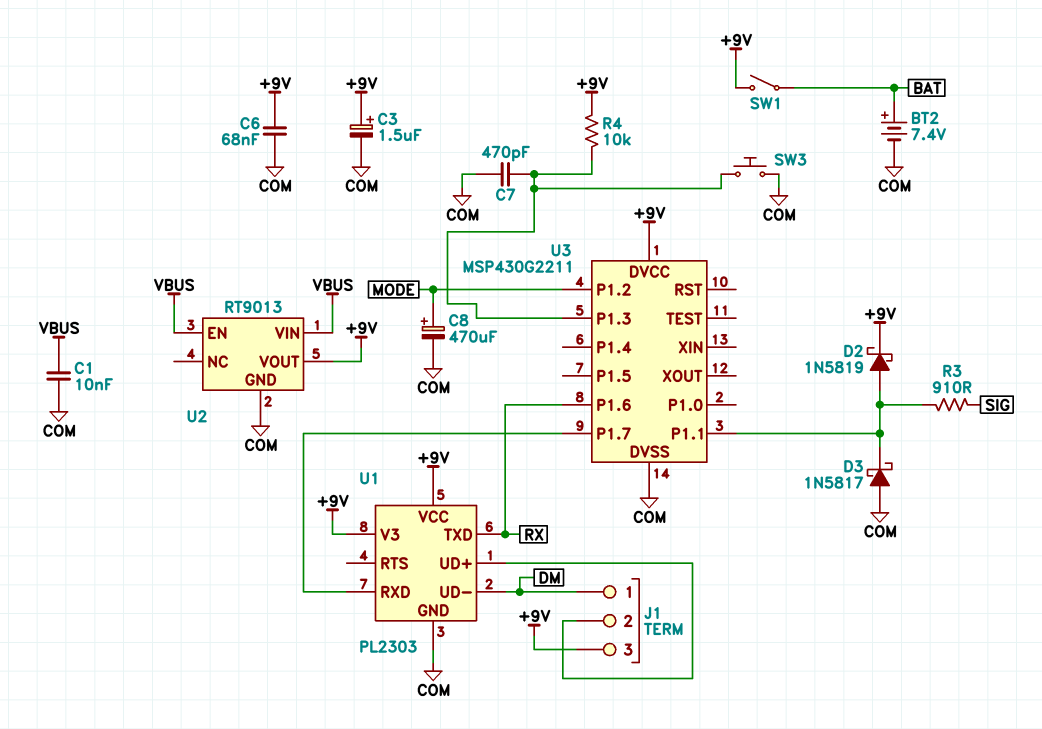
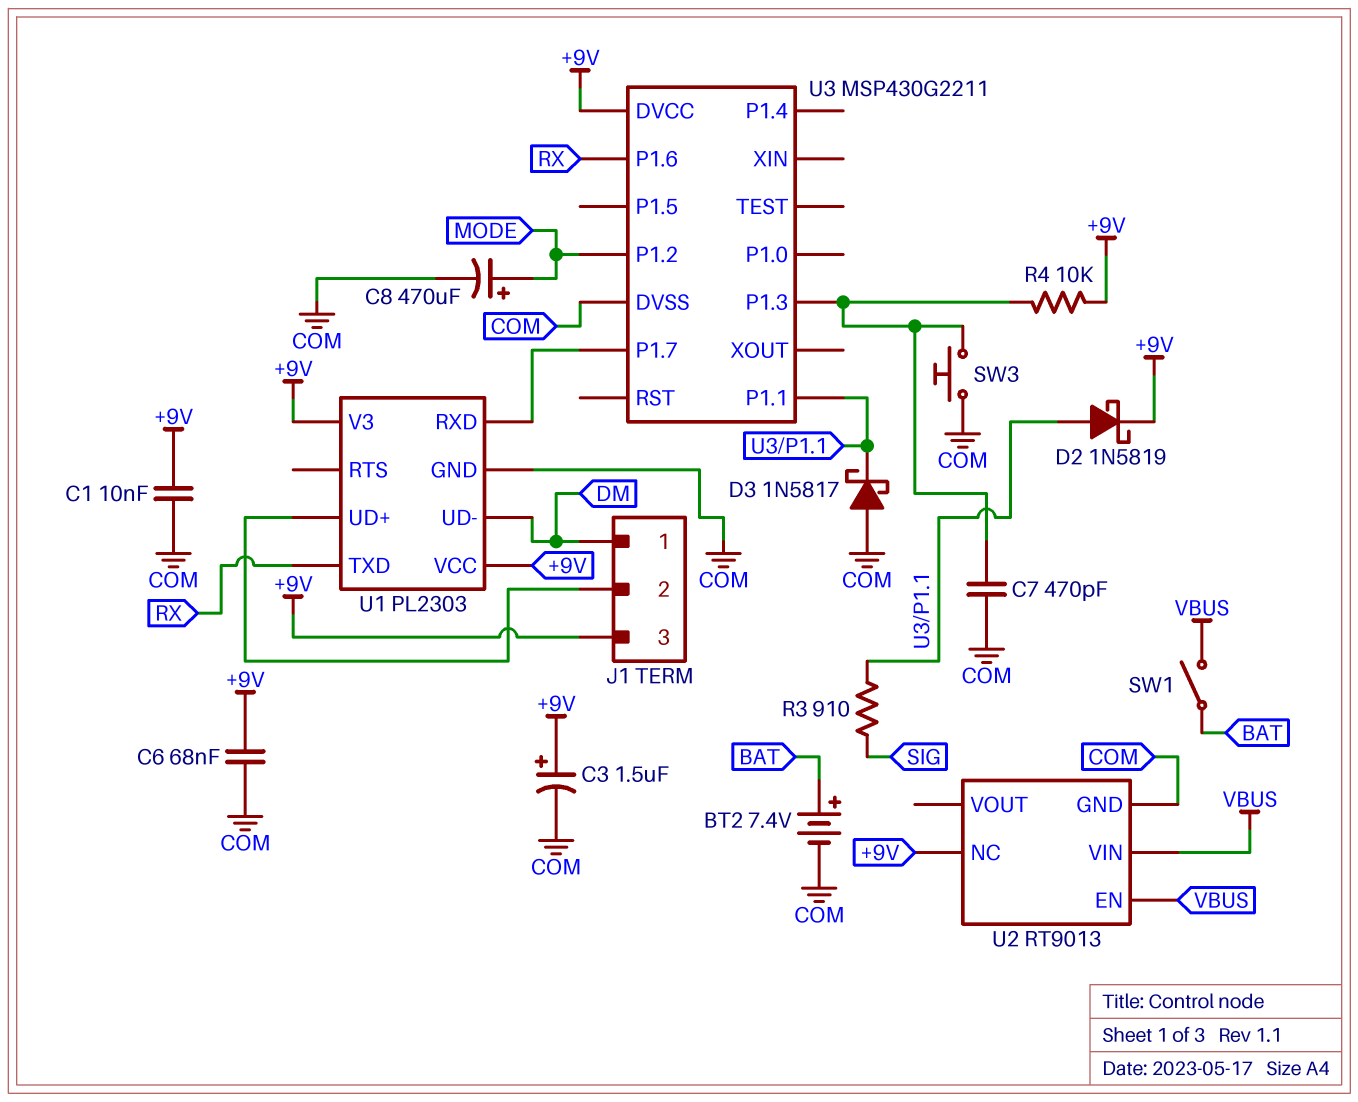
C1: 10nF (COM, VBUS) -> 10nF (+9V, COM)
SW1: switch (+9V, BAT) -> switch (BAT, VBUS)
U2 pin NC: none -> +9V
U2 pin VOUT: +9V -> none

